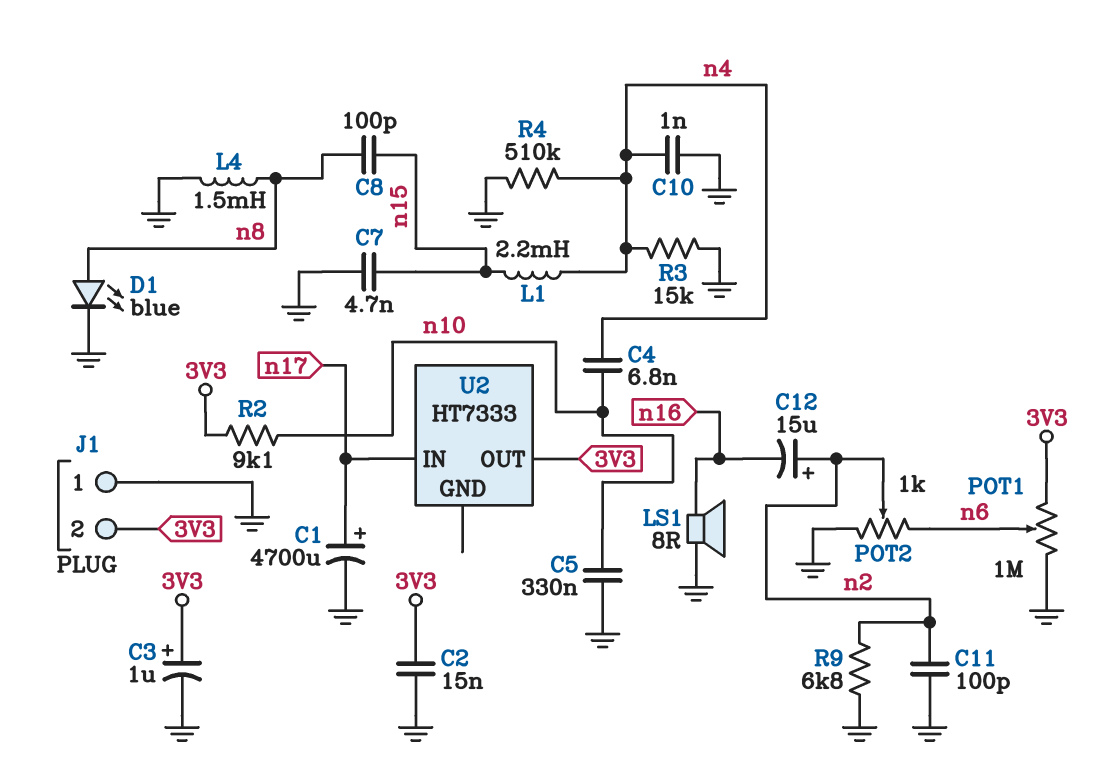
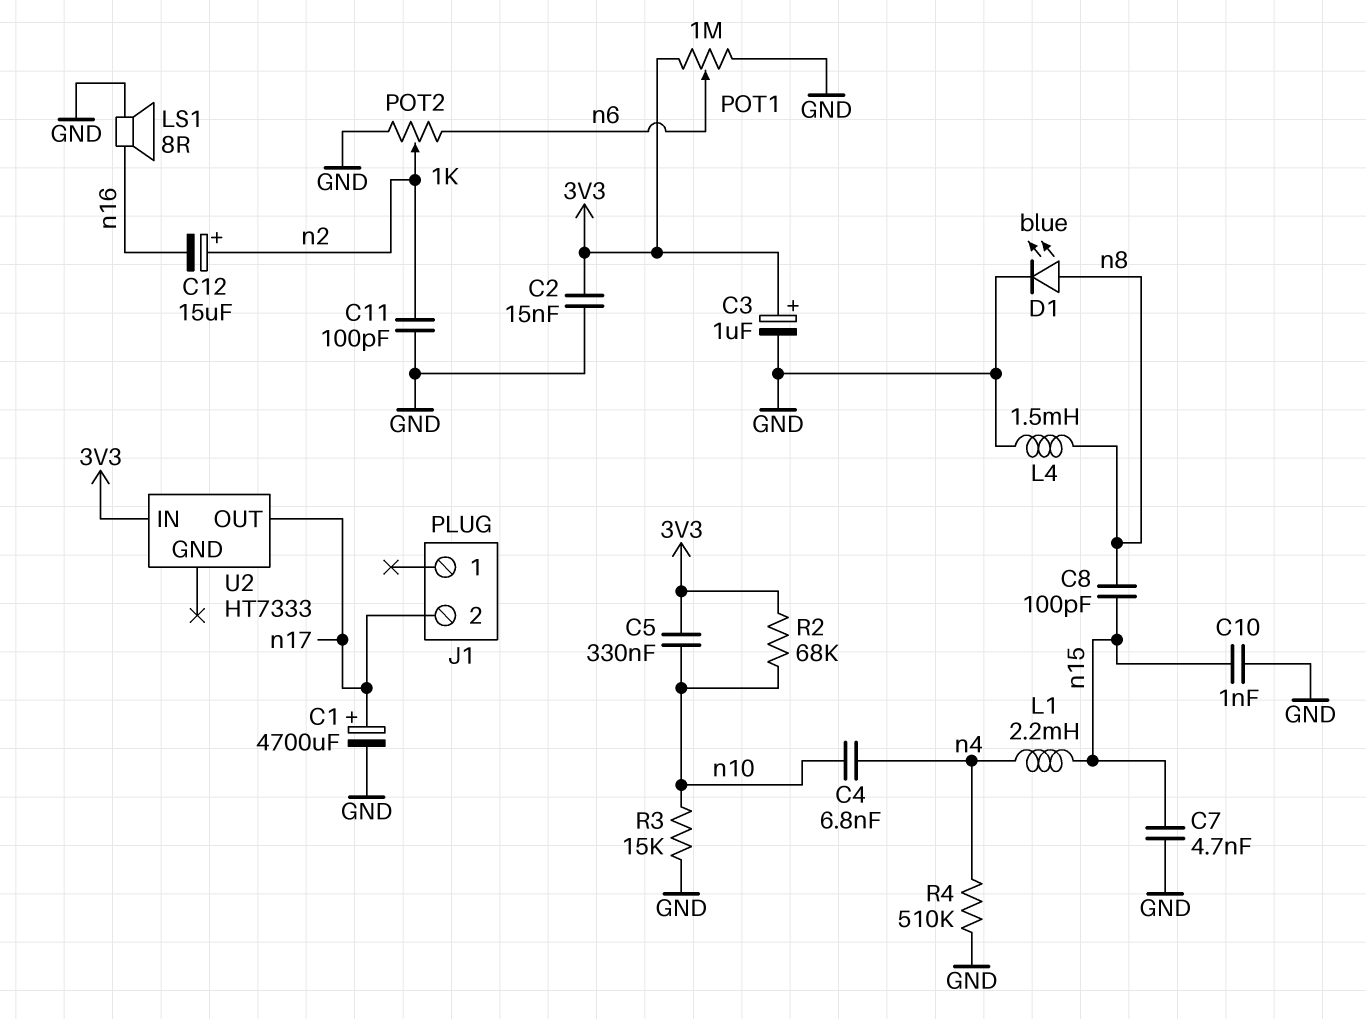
C5: 330nF (GND, n10) -> 330nF (3V3, n10)
C10: 1nF (GND, n4) -> 1nF (GND, n15)
J1 pin 1: GND -> none
J1 pin 2: 3V3 -> n17
R2: 9.1k (3V3, n10) -> 68k (3V3, n10)
R3: 15k (GND, n4) -> 15k (GND, n10)
R9: 6.8k (GND, n2) -> none
U2 pin IN: n17 -> 3V3
U2 pin OUT: 3V3 -> n17

